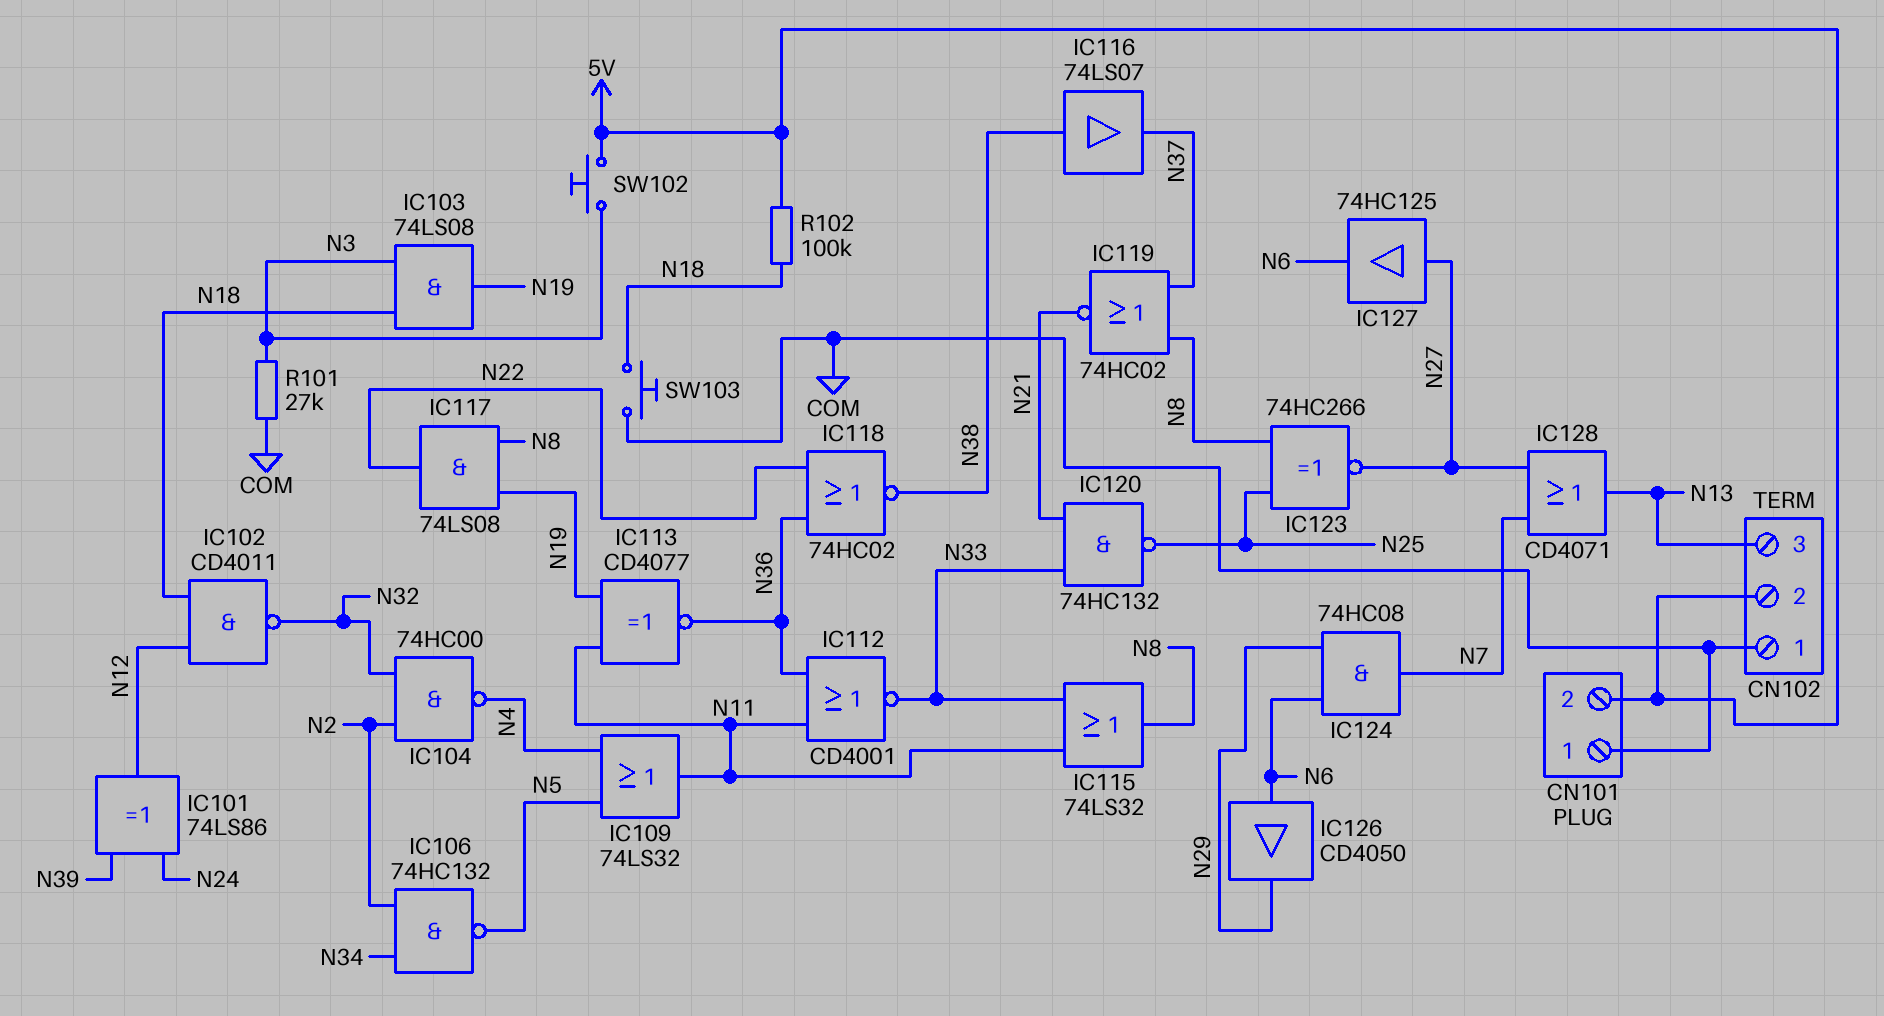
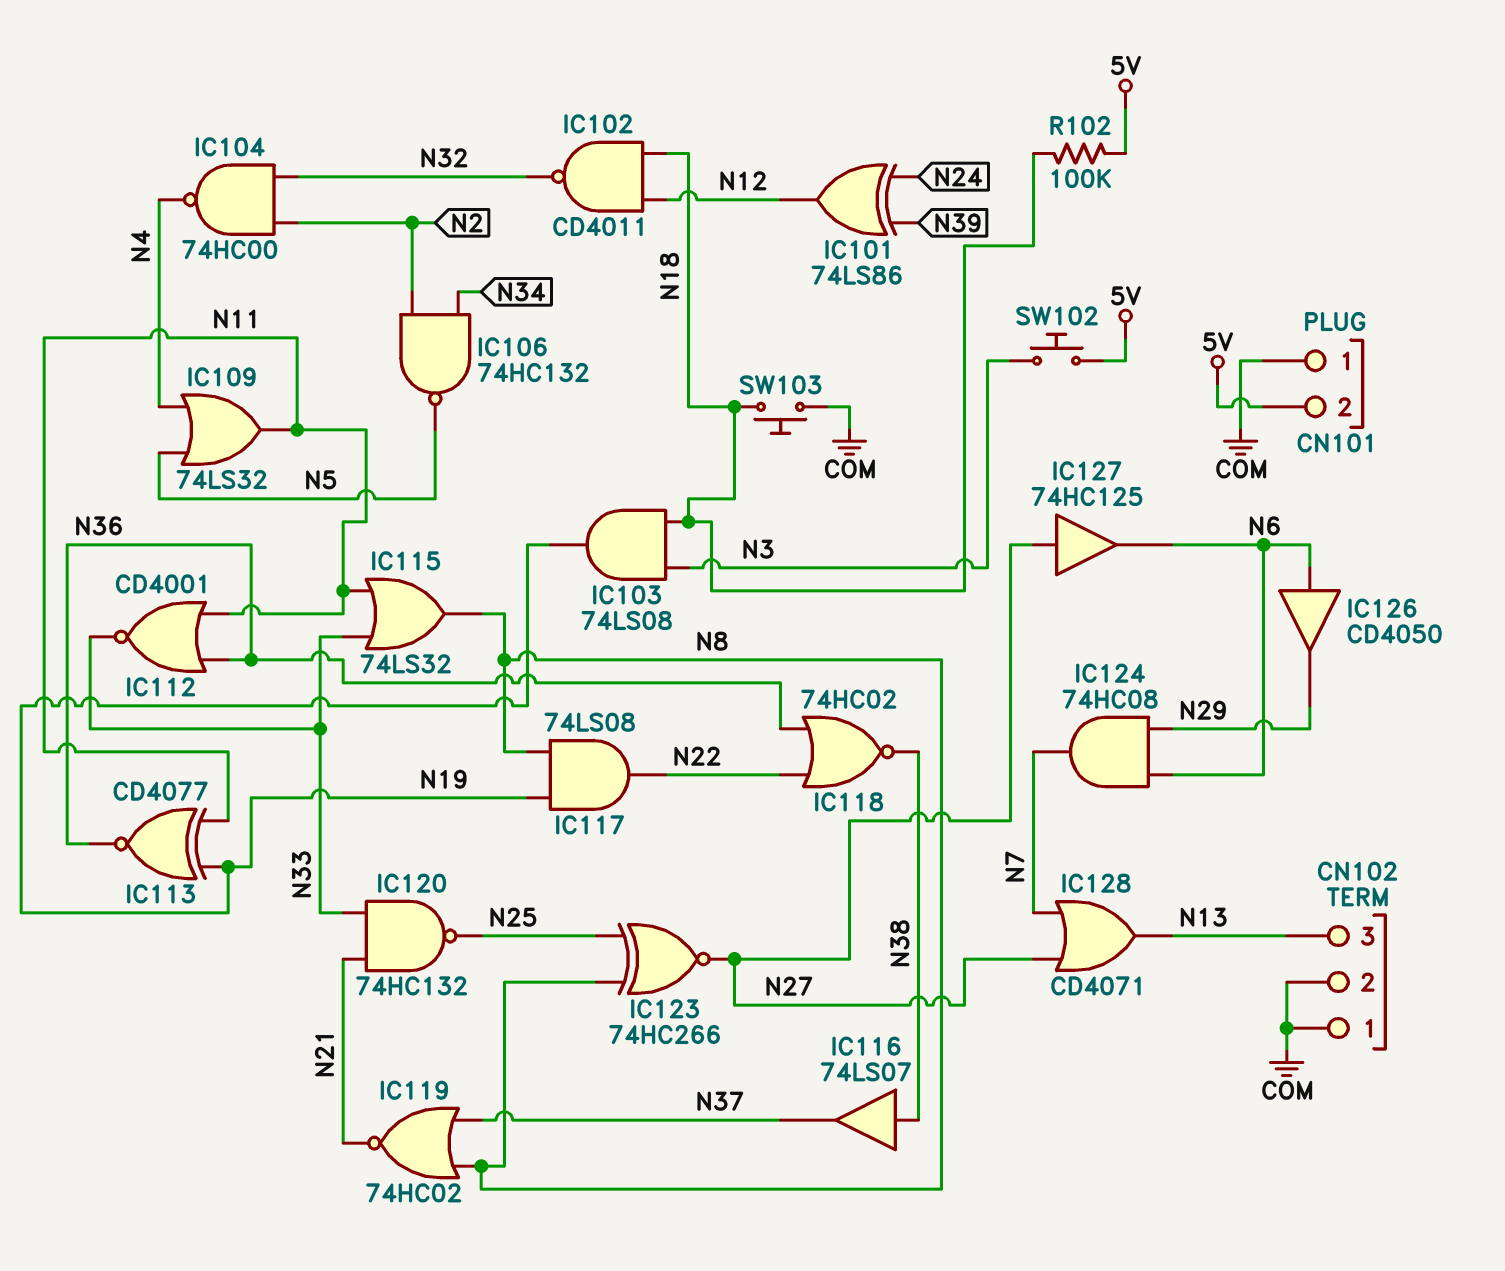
CN102 pin 2: 5V -> COM
R101: 27k (COM, N3) -> none

